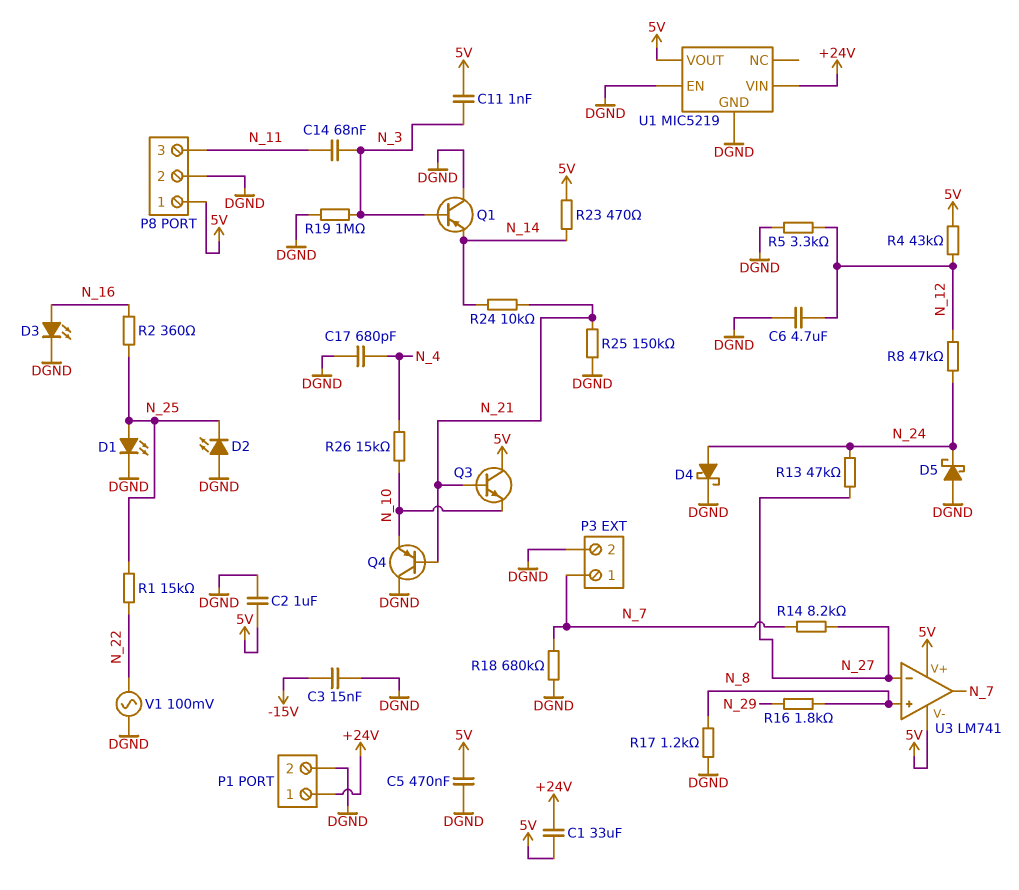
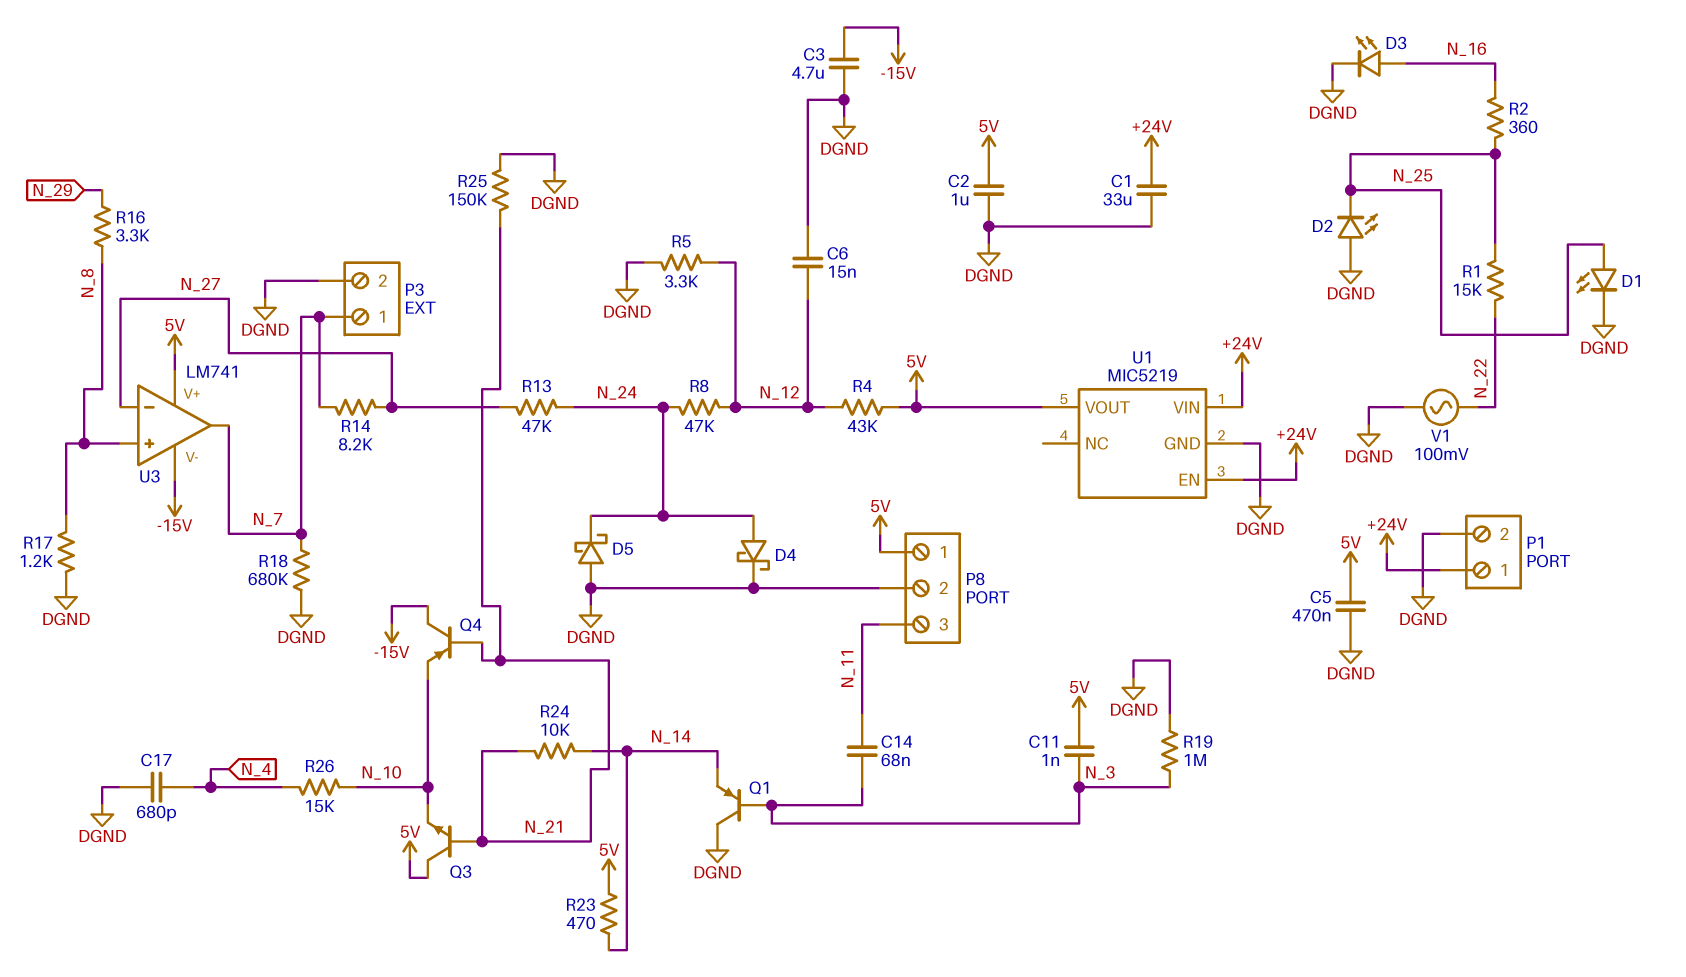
C1: 33uF (+24V, 5V) -> 33uF (+24V, DGND)
C3: 15nF (-15V, DGND) -> 4.7uF (-15V, DGND)
C6: 4.7uF (DGND, N_12) -> 15nF (DGND, N_12)
Q4: PNP (B N_21, C DGND, E N_10) -> PNP (B N_21, C -15V, E N_10)
R16: 1.8k (N_8, N_29) -> 3.3k (N_8, N_29)
U1 pin EN: DGND -> +24V
U3 pin V-: 5V -> -15V

